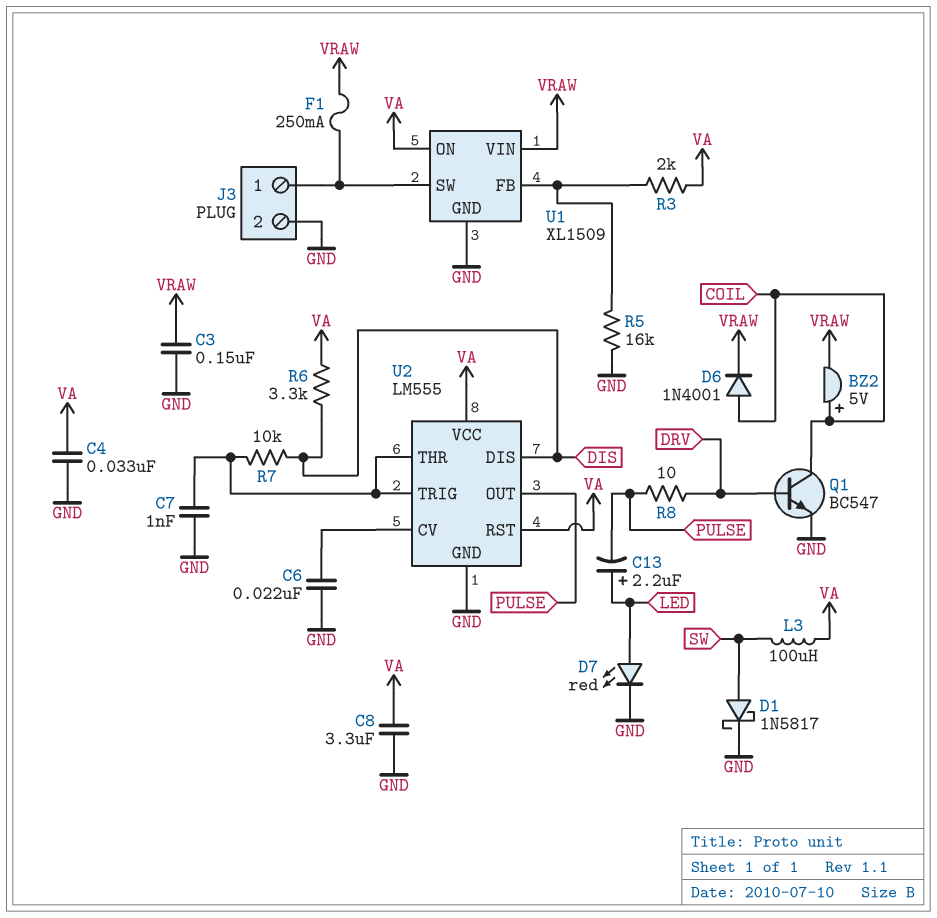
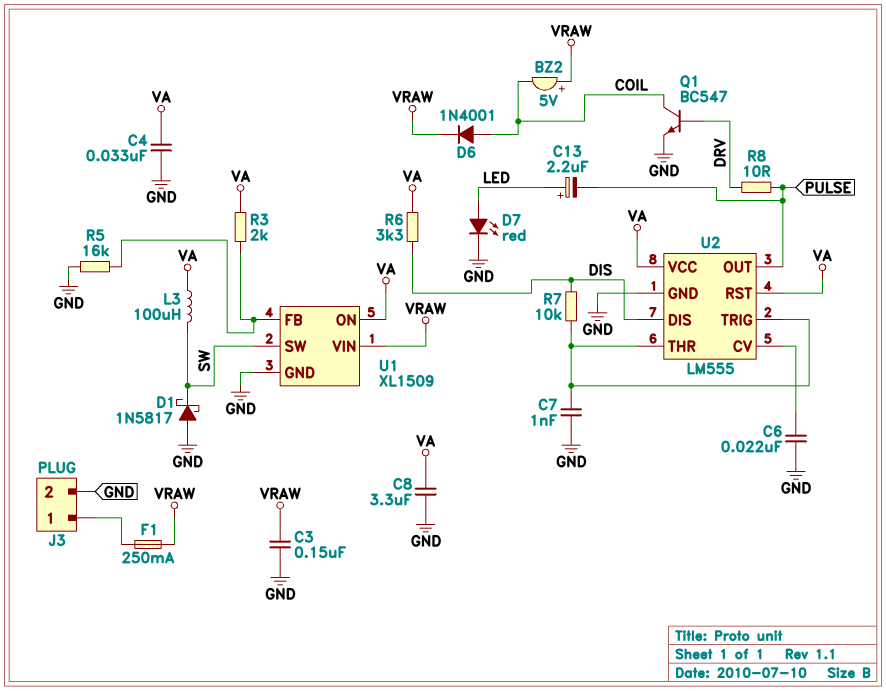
BZ2: buzzer 5V (plus COIL, minus VRAW) -> buzzer 5V (plus VRAW, minus COIL)
D1: schottky 1N5817 (A SW, K GND) -> schottky 1N5817 (A GND, K SW)
U1 pin SW: J3/1 -> SW

